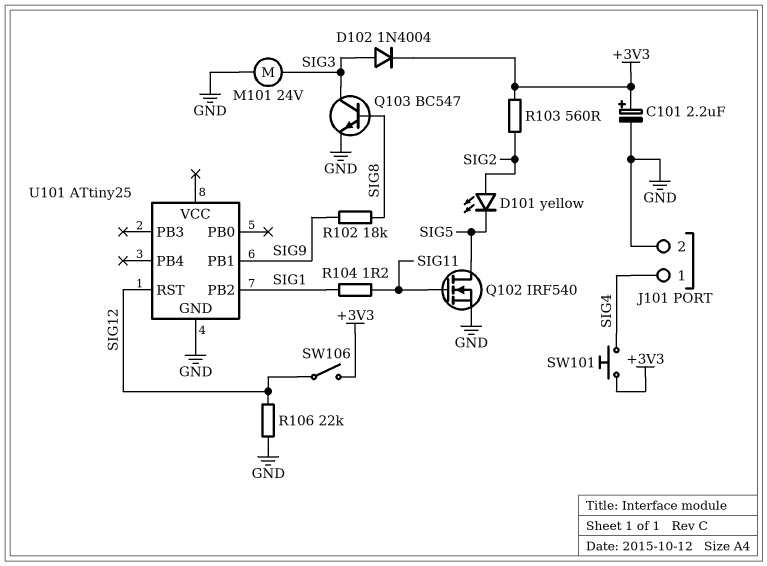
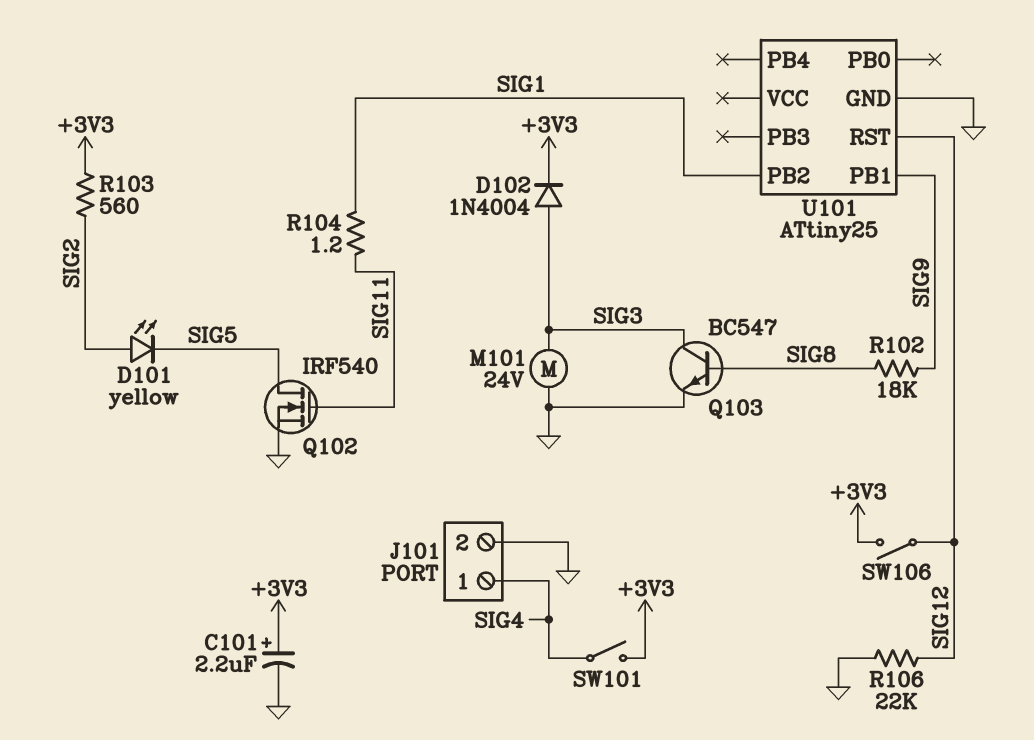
SW101: button (+3V3, SIG4) -> switch (+3V3, SIG4)

